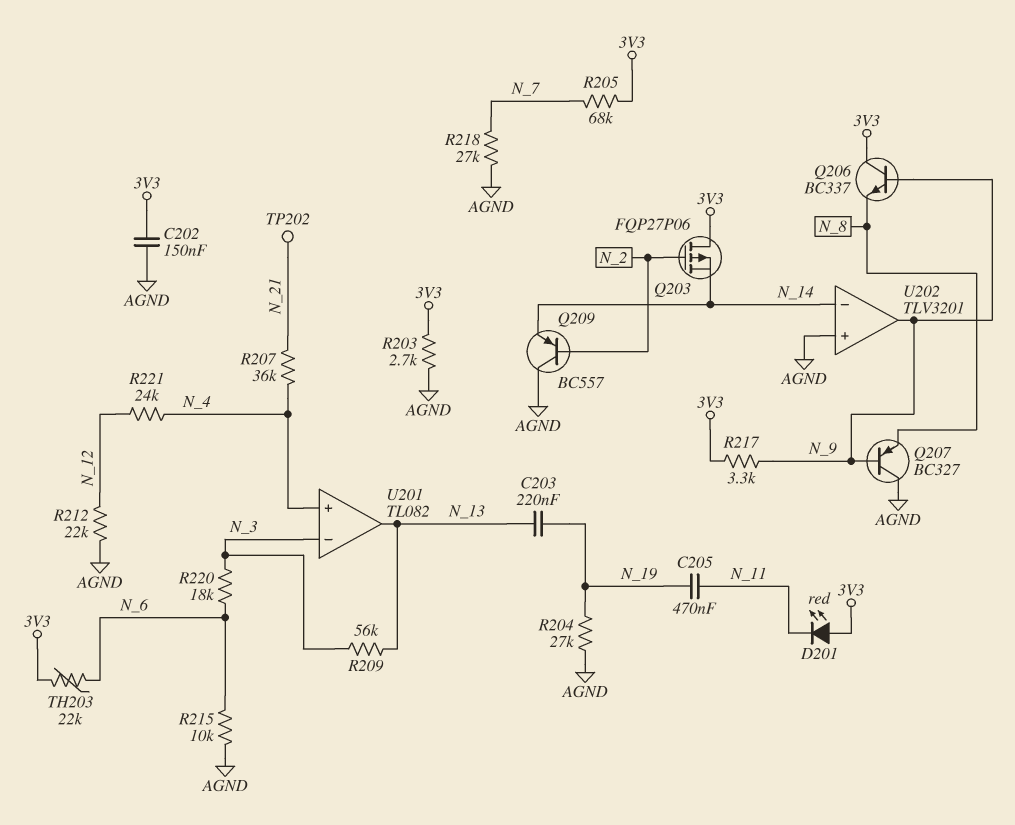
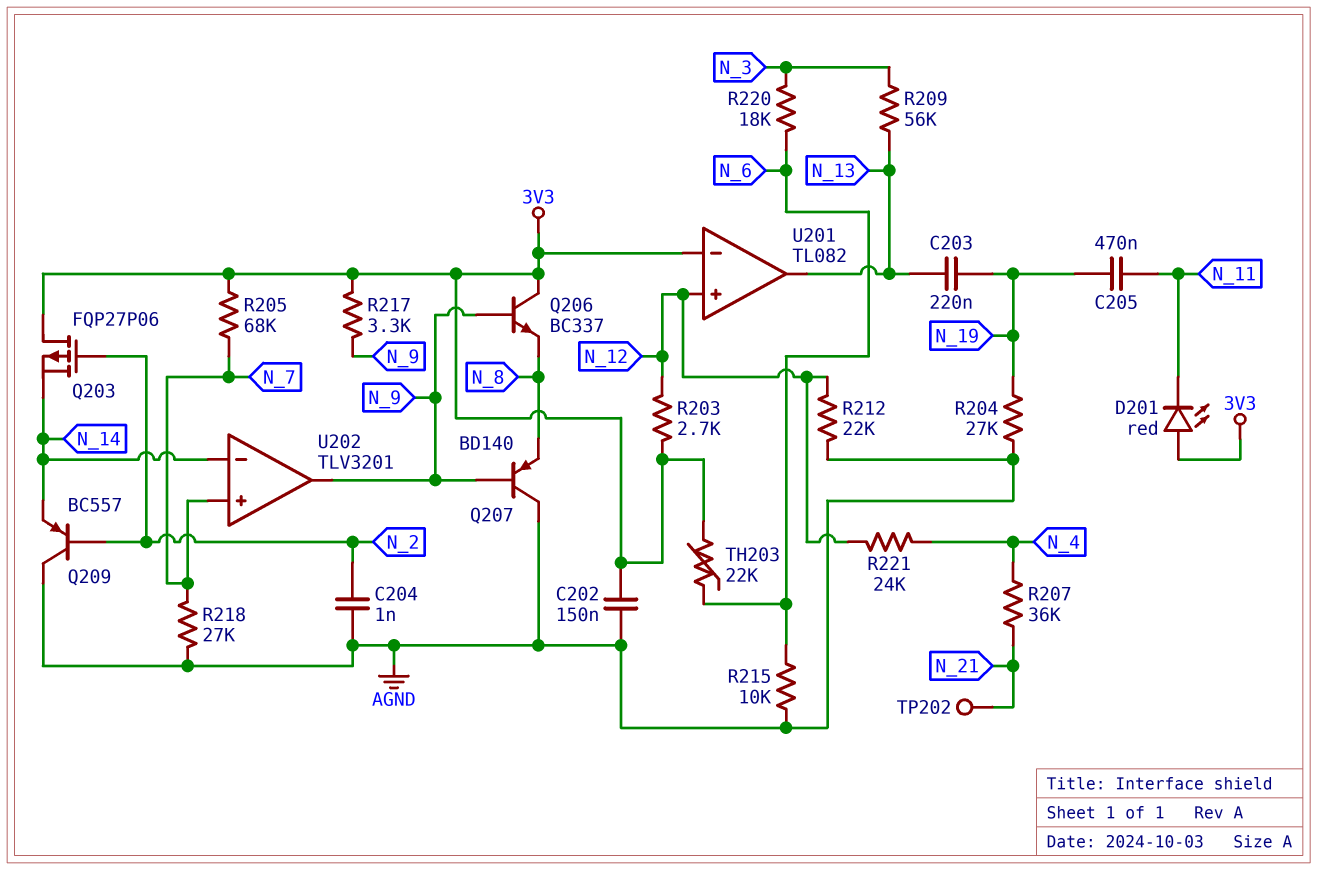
C204: none -> 1nF (AGND, N_2)
Q207: PNP BC327 (B N_9, C AGND, E N_8) -> PNP BD140 (B N_9, C AGND, E N_8)
R203: 2.7k (3V3, AGND) -> 2.7k (3V3, N_12)
U201 pin in+: N_4 -> N_12
U201 pin in-: N_3 -> 3V3
U202 pin in+: AGND -> N_7

